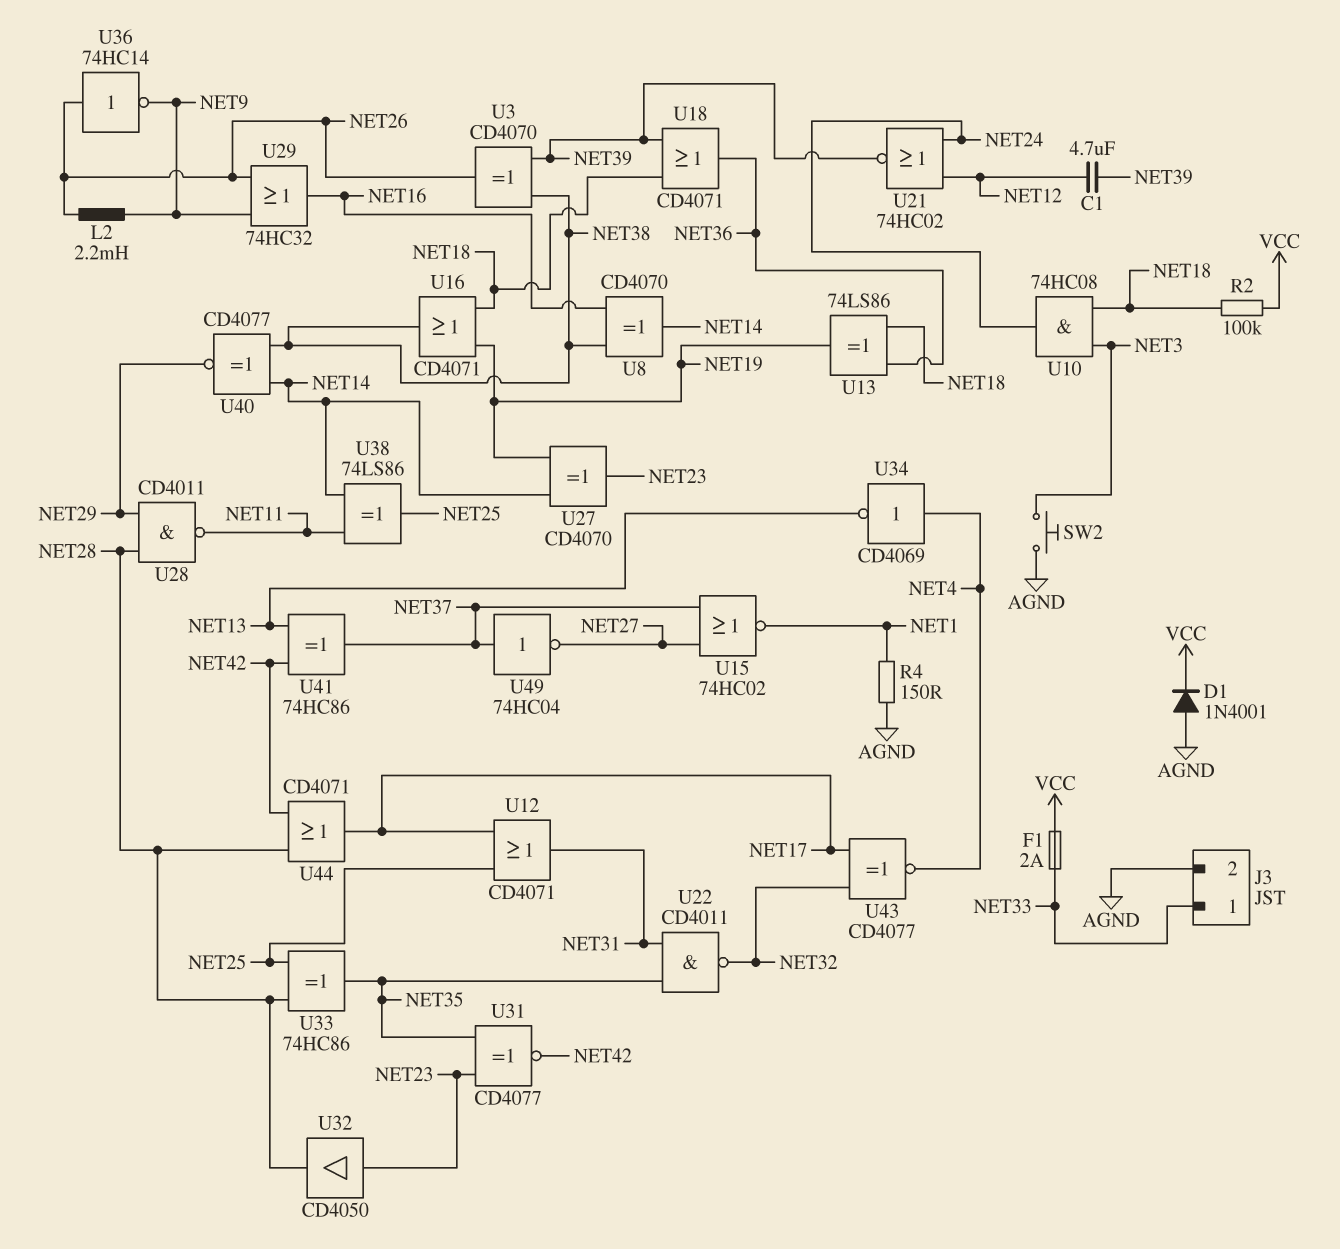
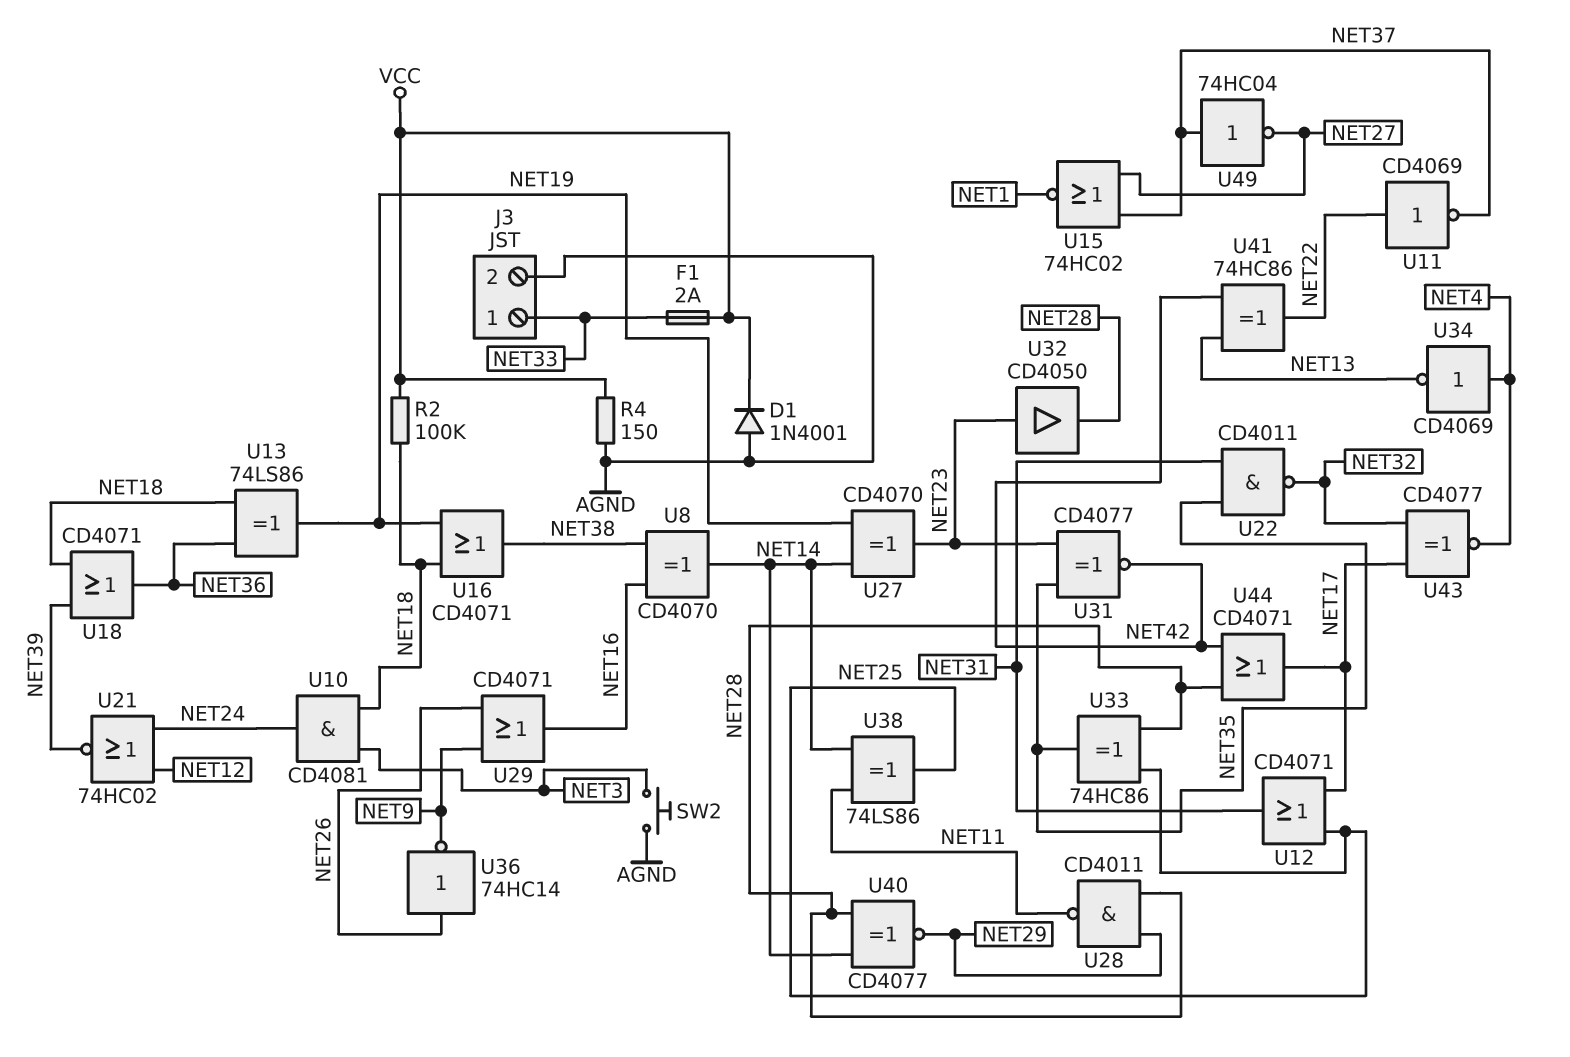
C1: 4.7uF (NET12, NET39) -> none
L2: 2.2mH (NET9, NET26) -> none
R4: 150 (AGND, NET1) -> 150 (AGND, VCC)
U3: XOR CD4070 (in NET38, in NET39, out NET26) -> none
U10: AND 74HC08 (in NET3, in NET18, out NET24) -> AND CD4081 (in NET3, in NET18, out NET24)
U11: none -> NOT CD4069 (in NET22, out NET37)
U29: OR 74HC32 (in NET9, in NET26, out NET16) -> OR CD4071 (in NET9, in NET26, out NET16)
U40: XNOR CD4077 (in NET14, in NET38, out NET29) -> XNOR CD4077 (in NET14, in NET28, out NET29)
U41: XOR 74HC86 (in NET13, in NET42, out NET37) -> XOR 74HC86 (in NET13, in NET42, out NET22)

